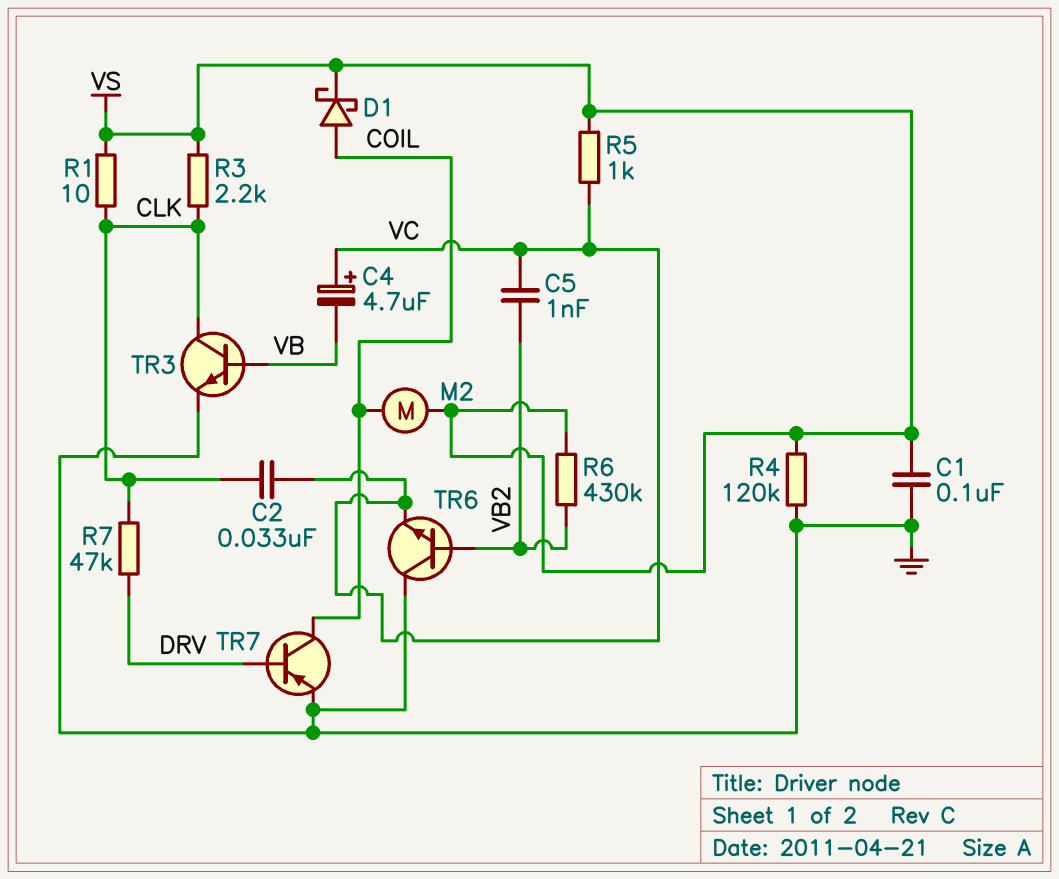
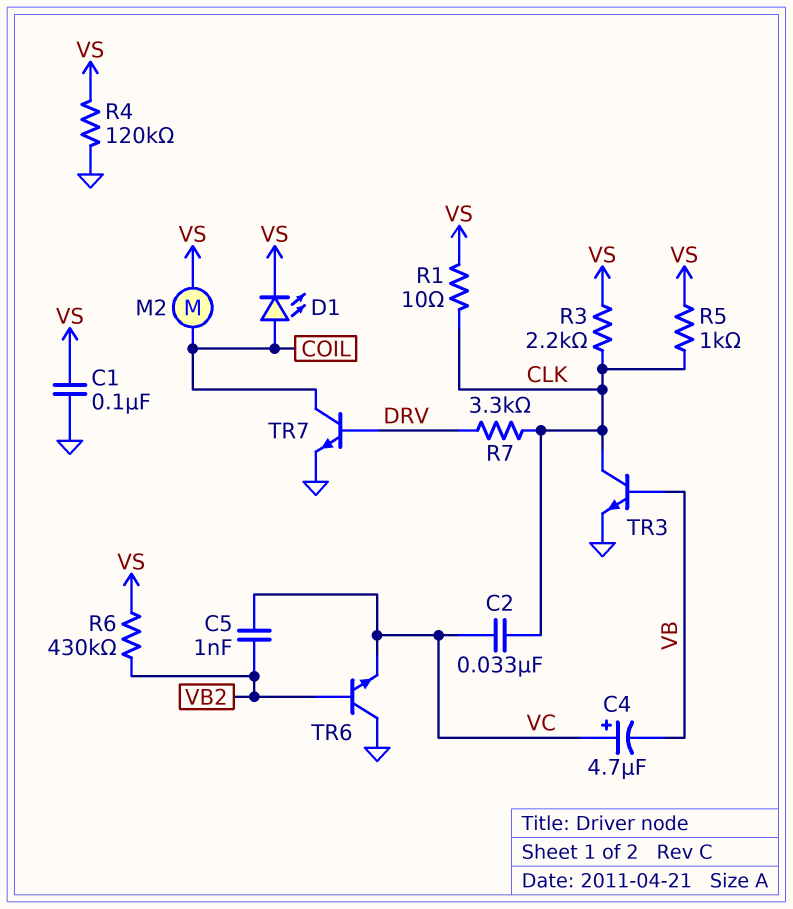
D1: schottky (A COIL, K VS) -> LED (A COIL, K VS)
R5: 1k (VC, VS) -> 1k (CLK, VS)
R7: 47k (CLK, DRV) -> 3.3k (CLK, DRV)
TR7: PNP (B DRV, C COIL, E GND) -> NPN (B DRV, C COIL, E GND)

